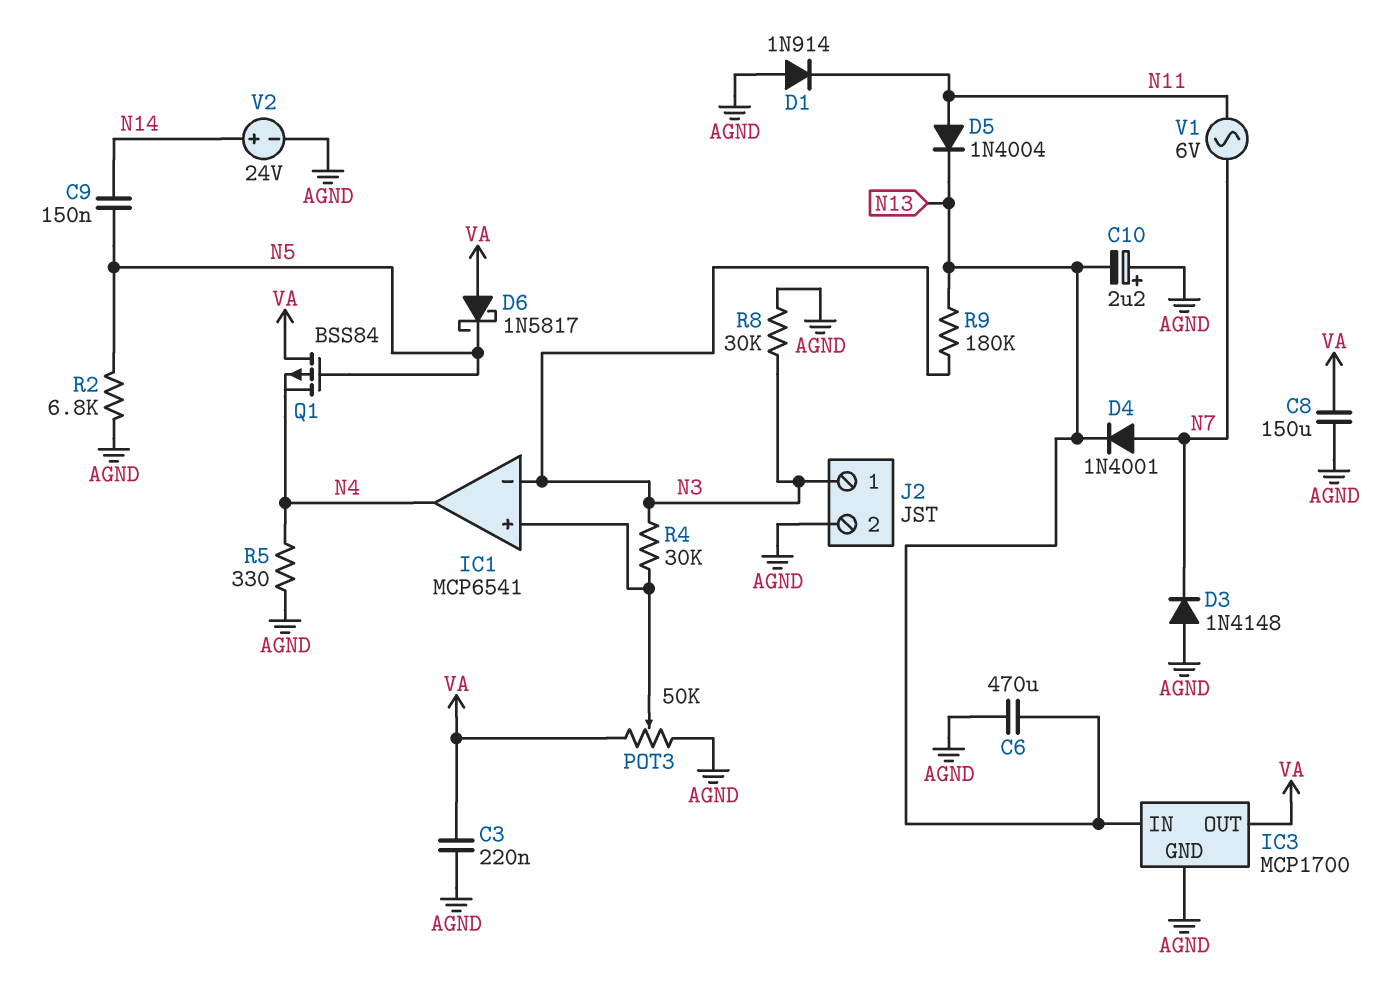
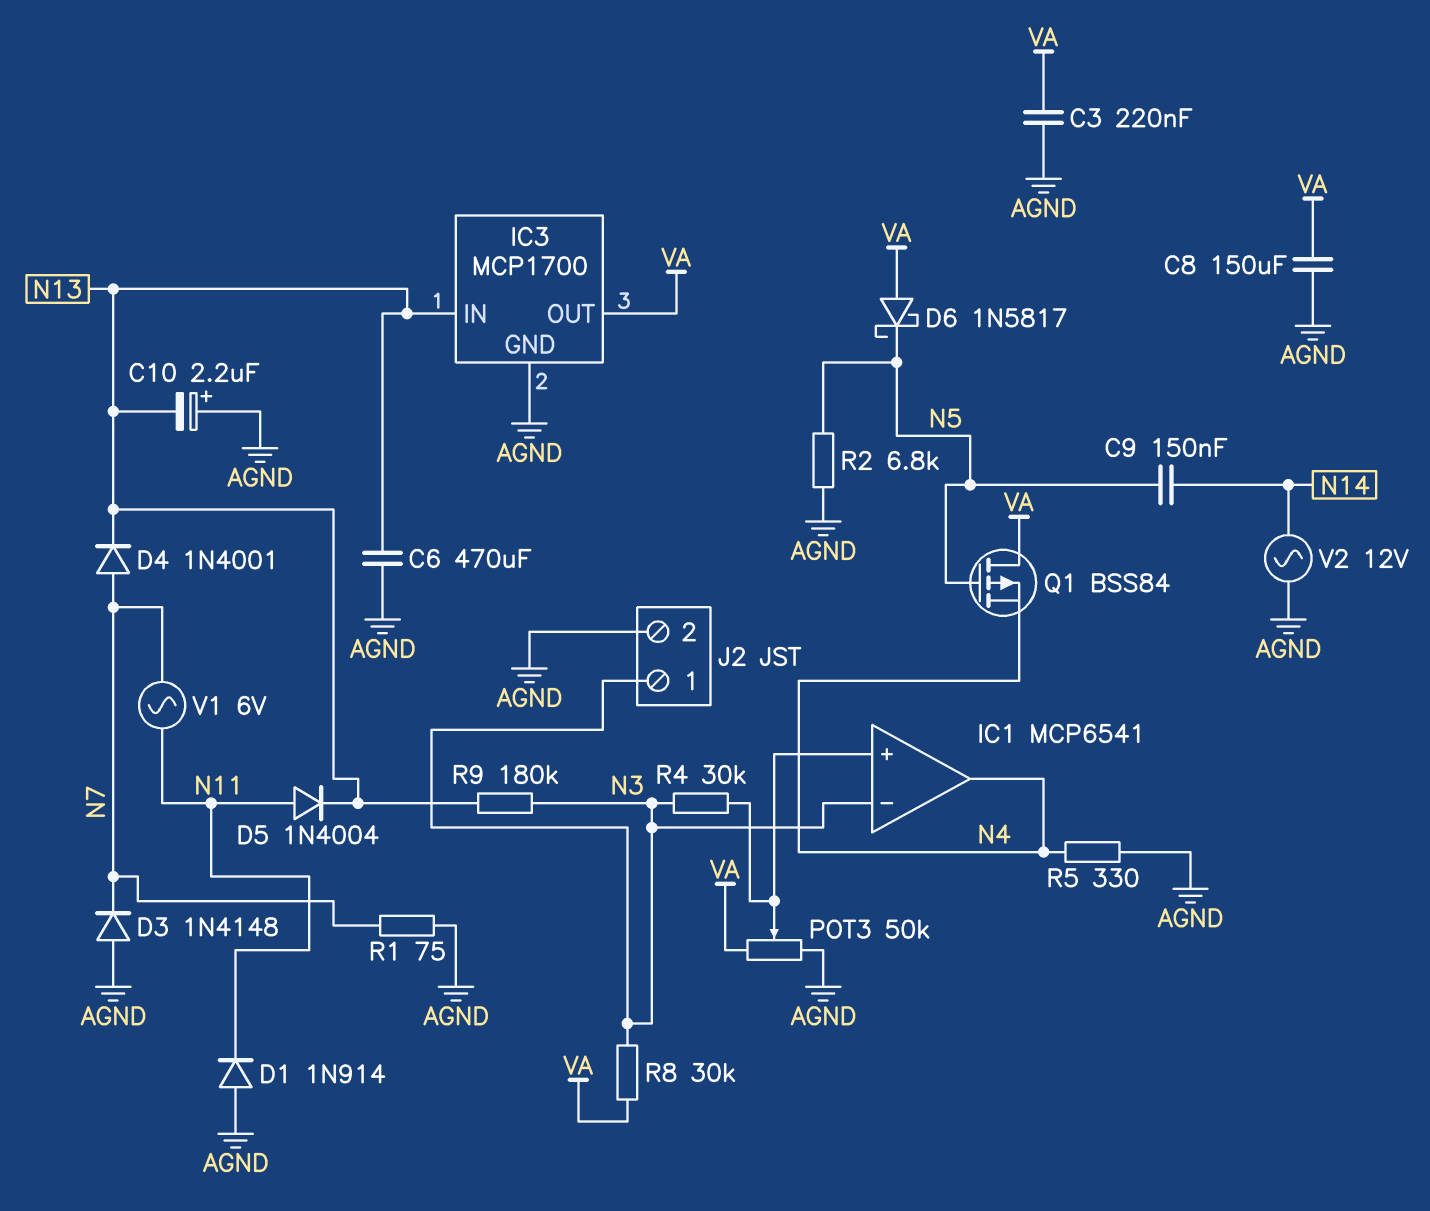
R1: none -> 75 (AGND, N7)
R8: 30k (AGND, N3) -> 30k (N3, VA)
V2: 24V (plus N14, minus AGND) -> AC 12V (AGND, N14)

